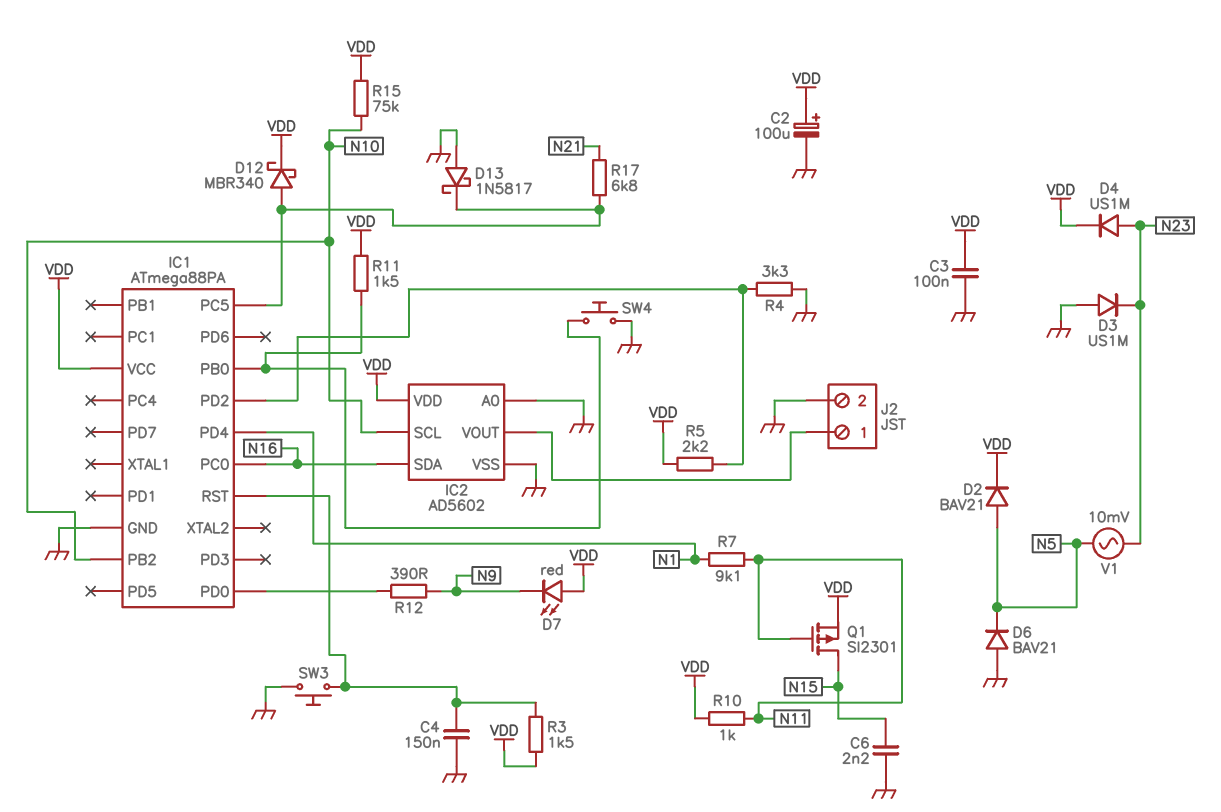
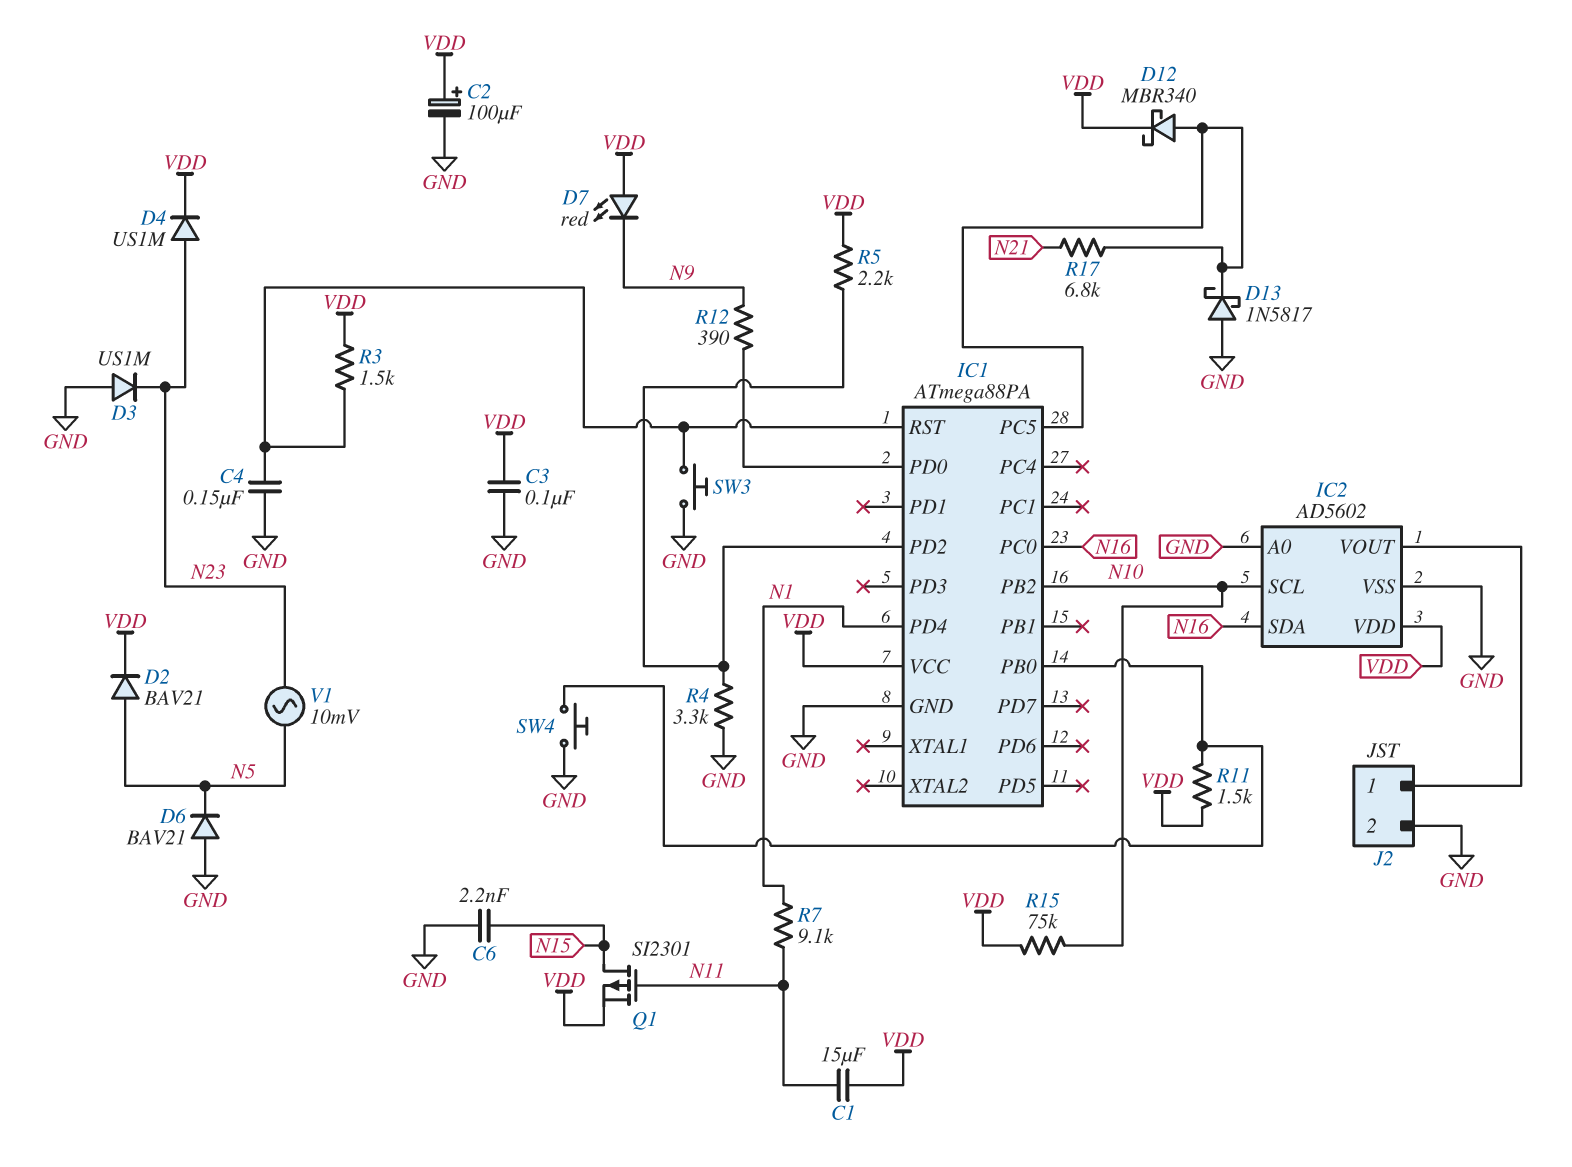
C1: none -> 15uF (N11, VDD)
R10: 1k (N11, VDD) -> none

